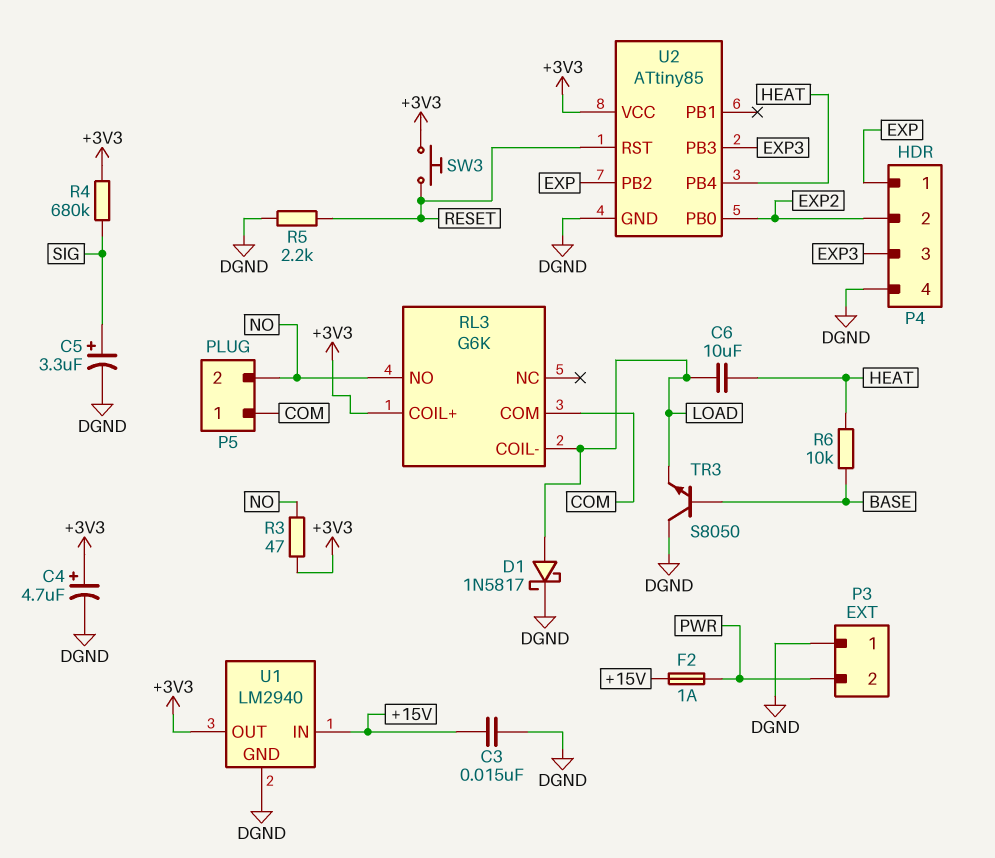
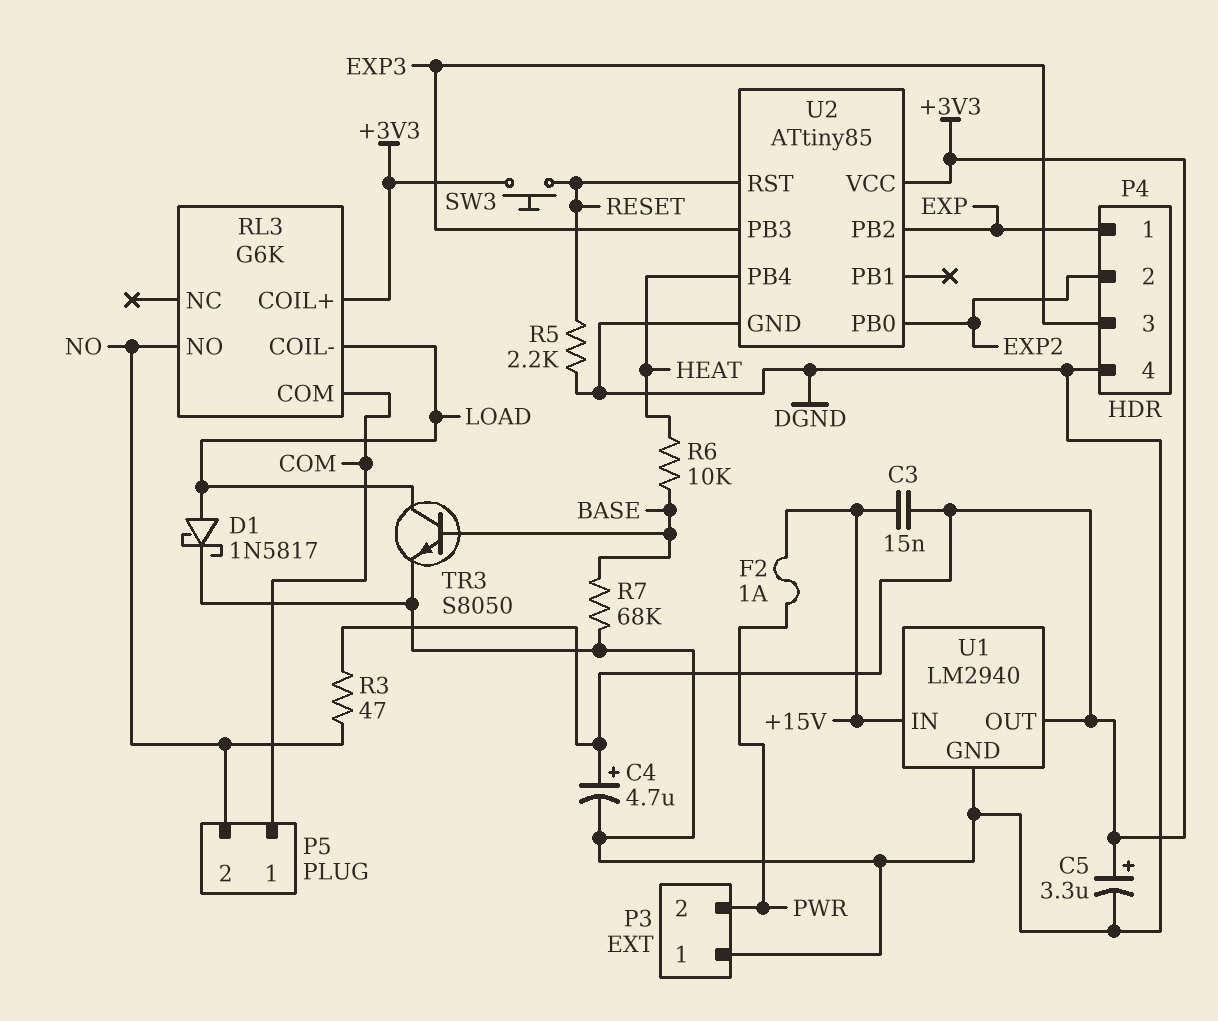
C3: 15nF (+15V, DGND) -> 15nF (+3V3, +15V)
C5: 3.3uF (plus SIG, minus DGND) -> 3.3uF (plus +3V3, minus DGND)
C6: 10uF (HEAT, LOAD) -> none
R4: 680k (+3V3, SIG) -> none
R7: none -> 68k (BASE, DGND)
TR3: NPN S8050 (B BASE, C DGND, E LOAD) -> NPN S8050 (B BASE, C LOAD, E DGND)

